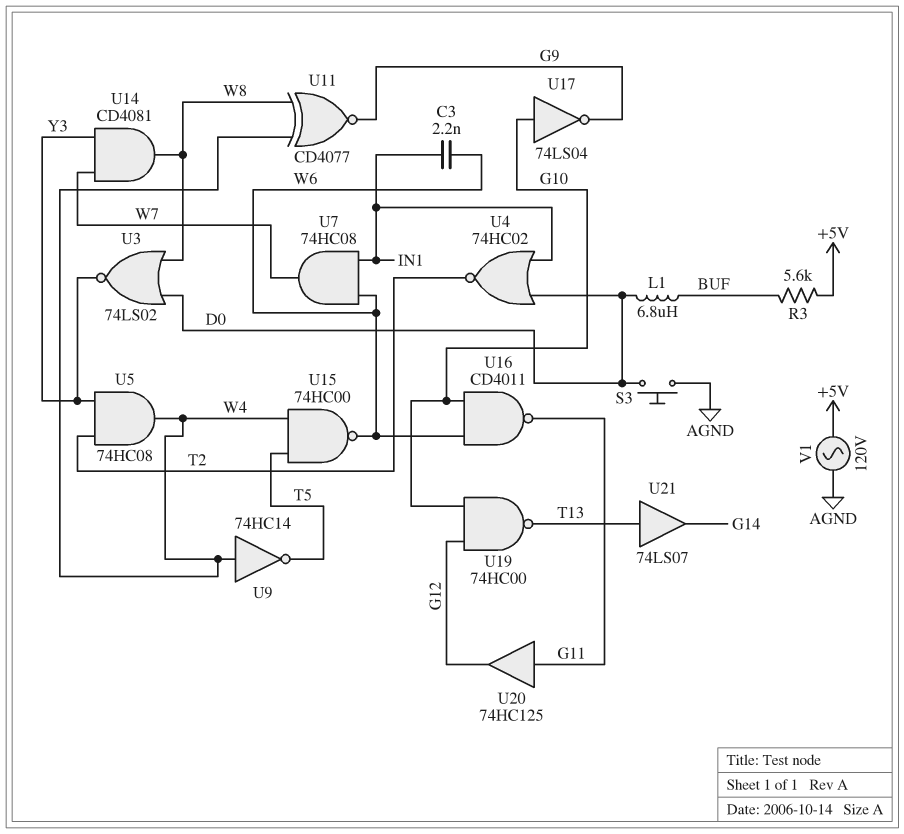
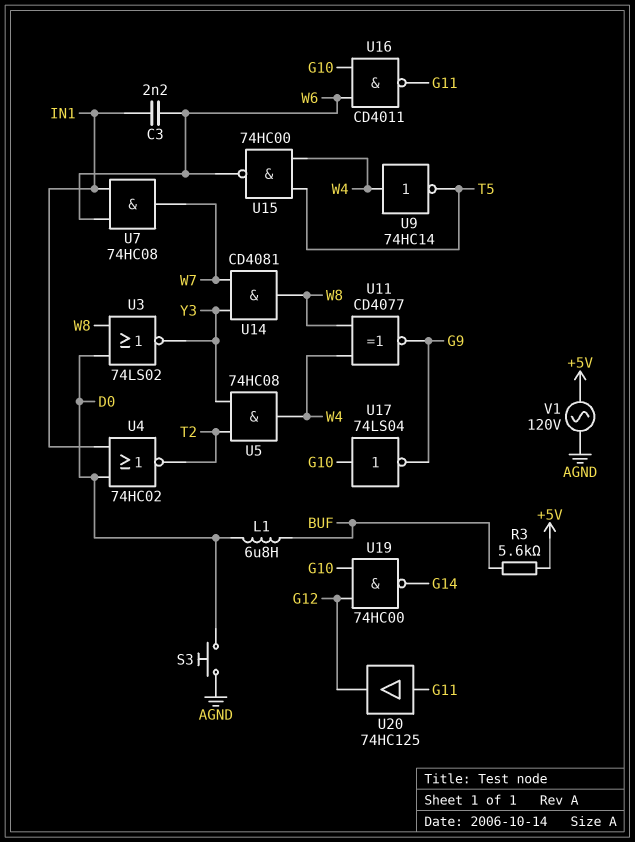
U19: NAND 74HC00 (in G10, in G12, out T13) -> NAND 74HC00 (in G10, in G12, out G14)
U21: buffer 74LS07 (in T13, out G14) -> none

